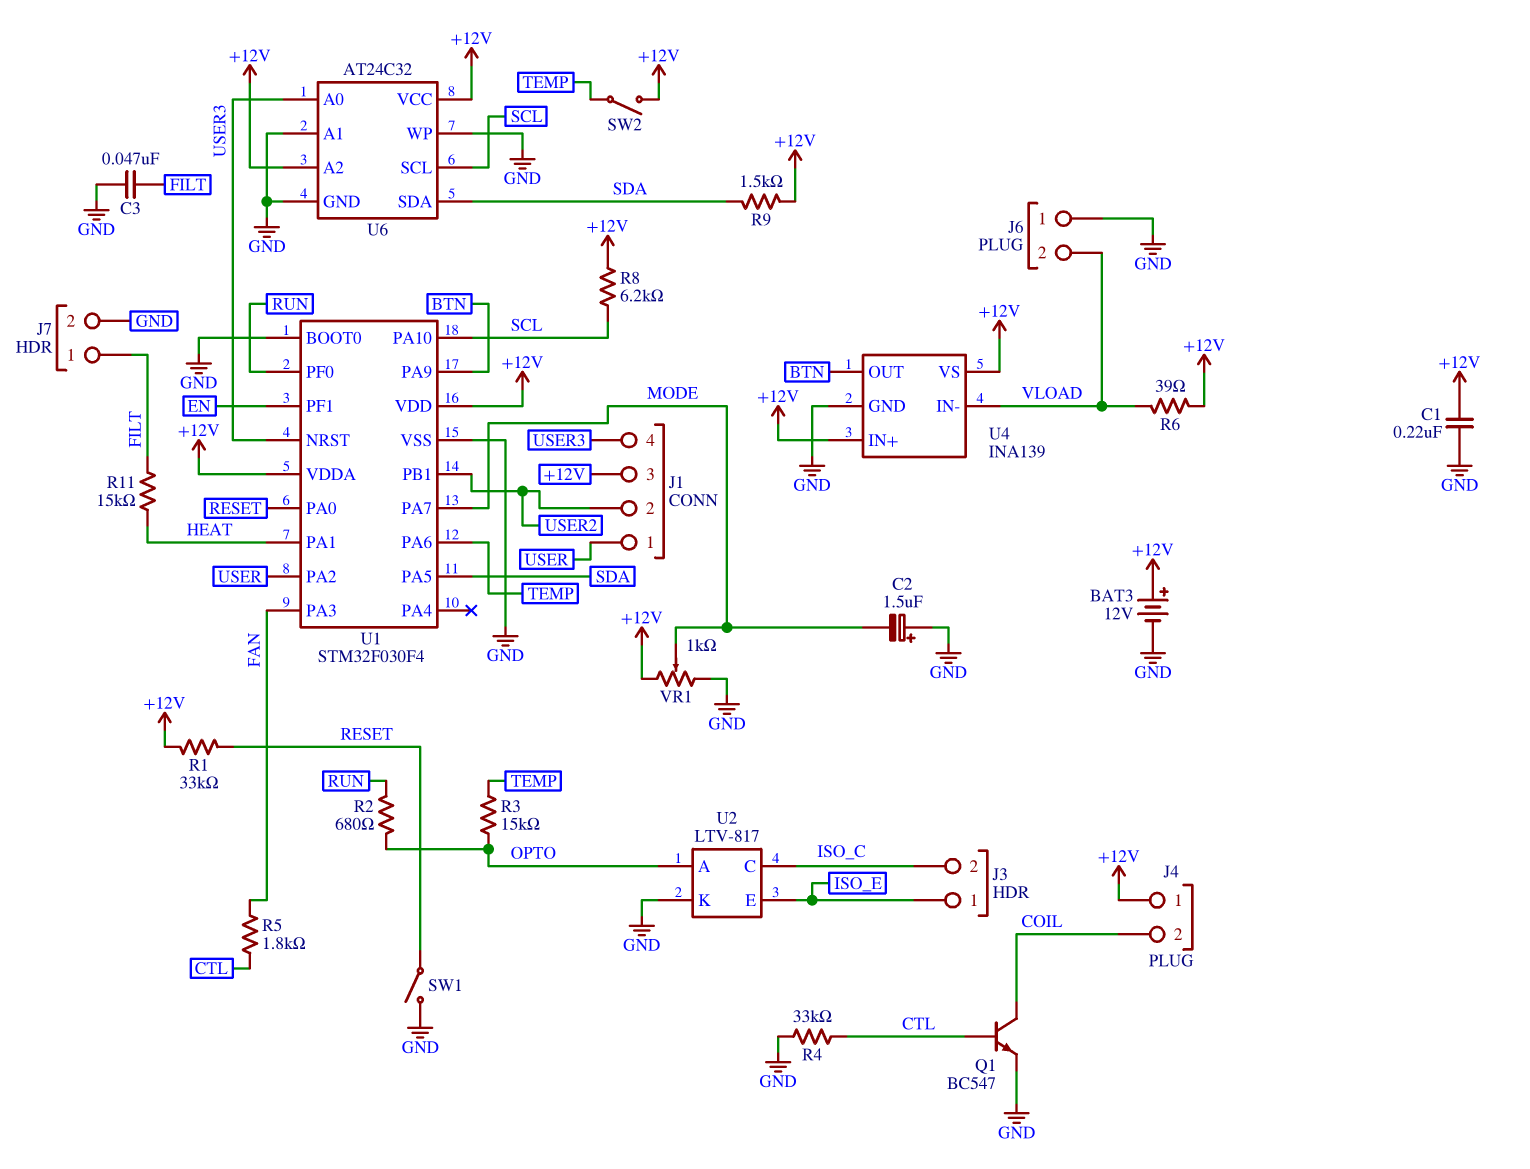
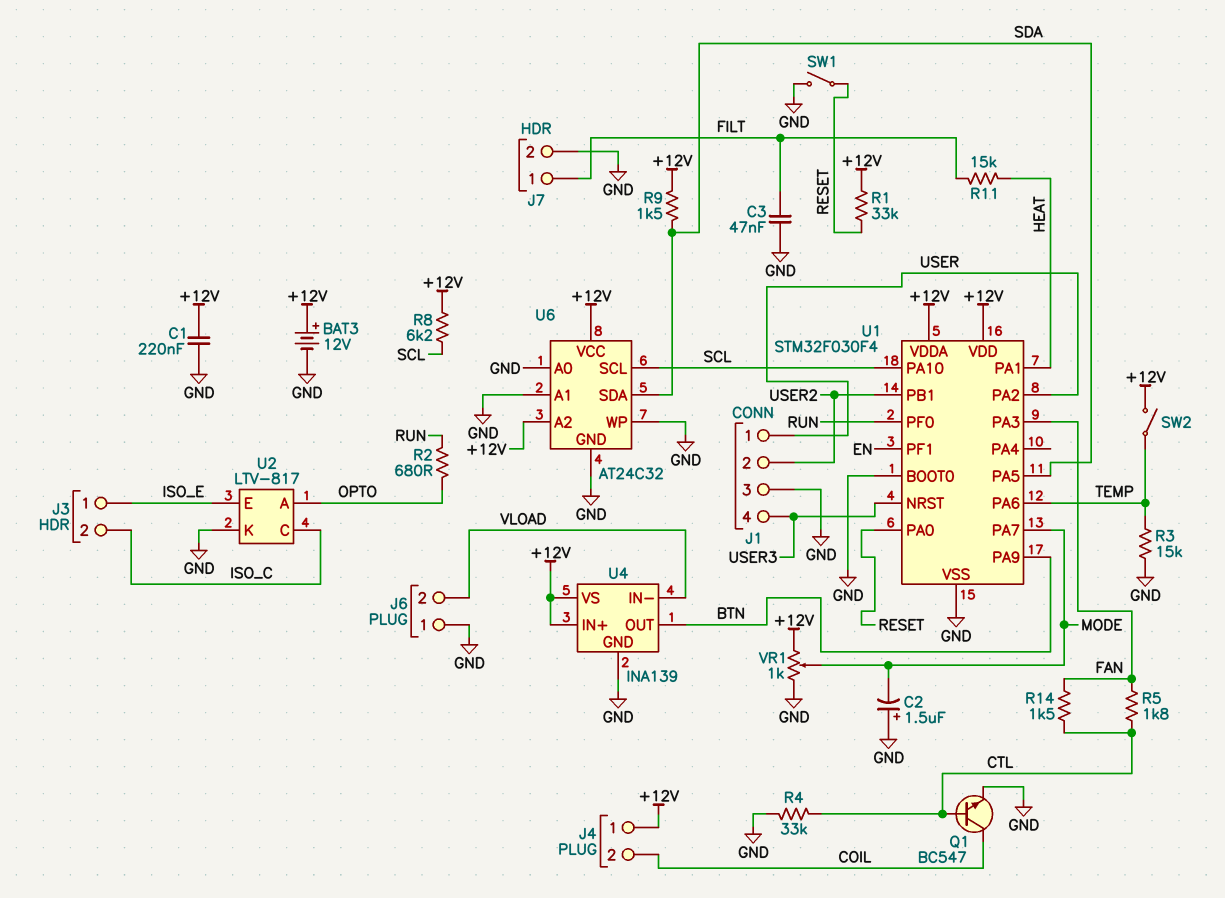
J1 pin 3: +12V -> GND
R3: 15k (OPTO, TEMP) -> 15k (GND, TEMP)
R6: 39 (+12V, VLOAD) -> none
R14: none -> 1.5k (CTL, FAN)
U6 pin A0: USER3 -> GND

